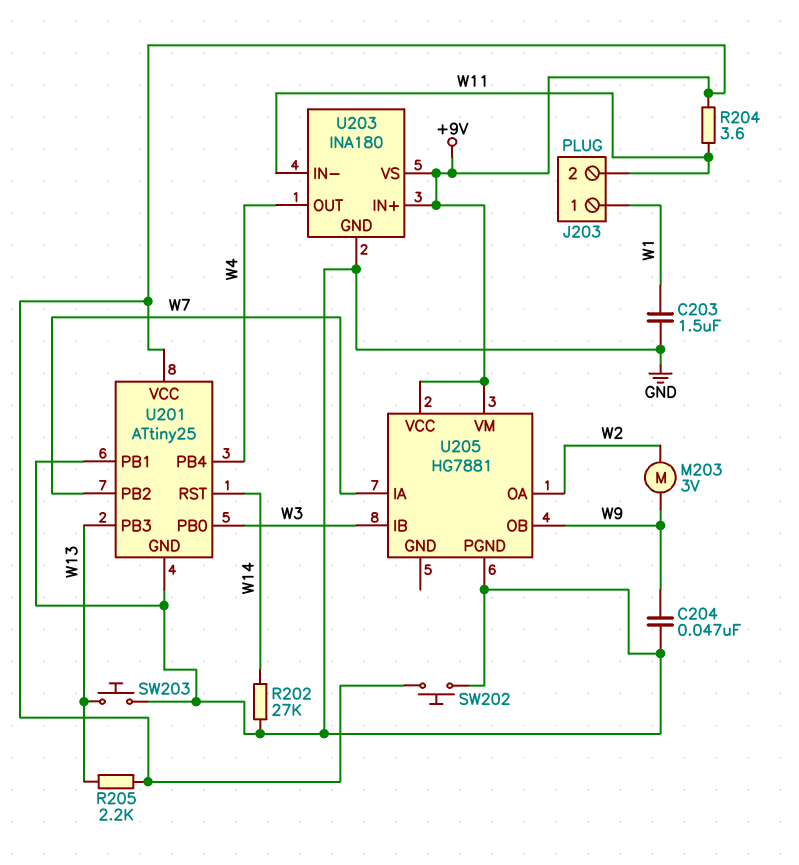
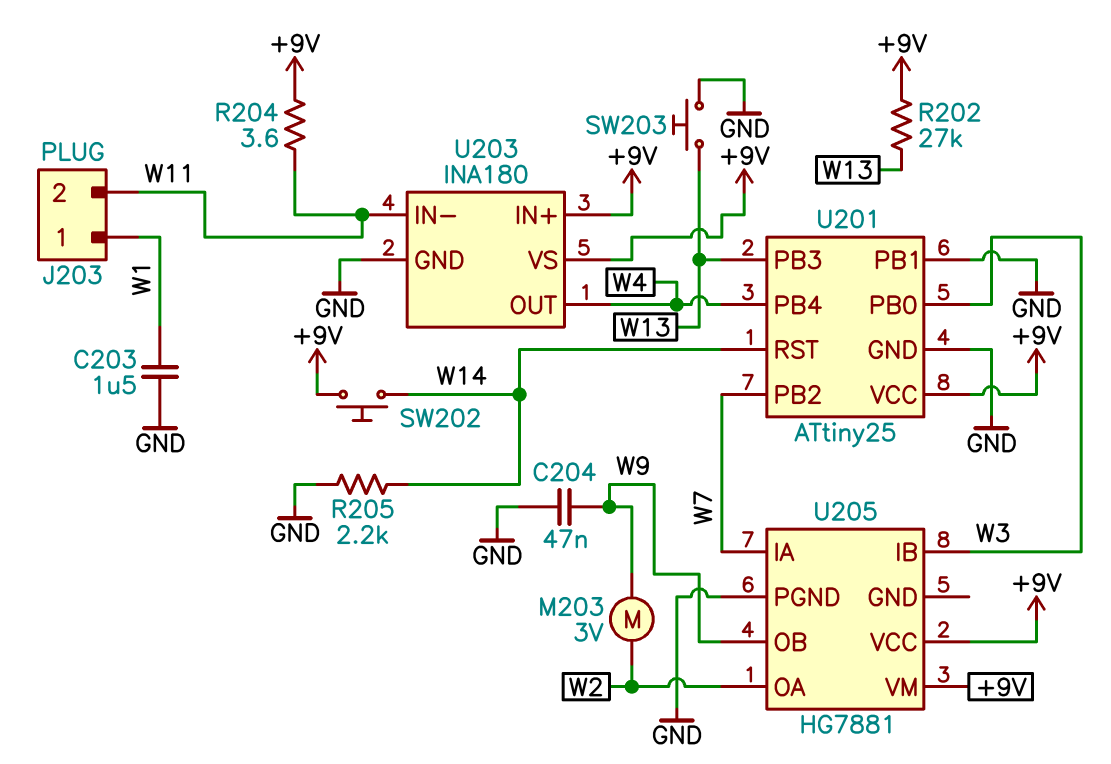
R202: 27k (GND, W14) -> 27k (+9V, W13)
R205: 2.2k (+9V, W13) -> 2.2k (GND, W14)
SW202: button (+9V, GND) -> button (+9V, W14)

